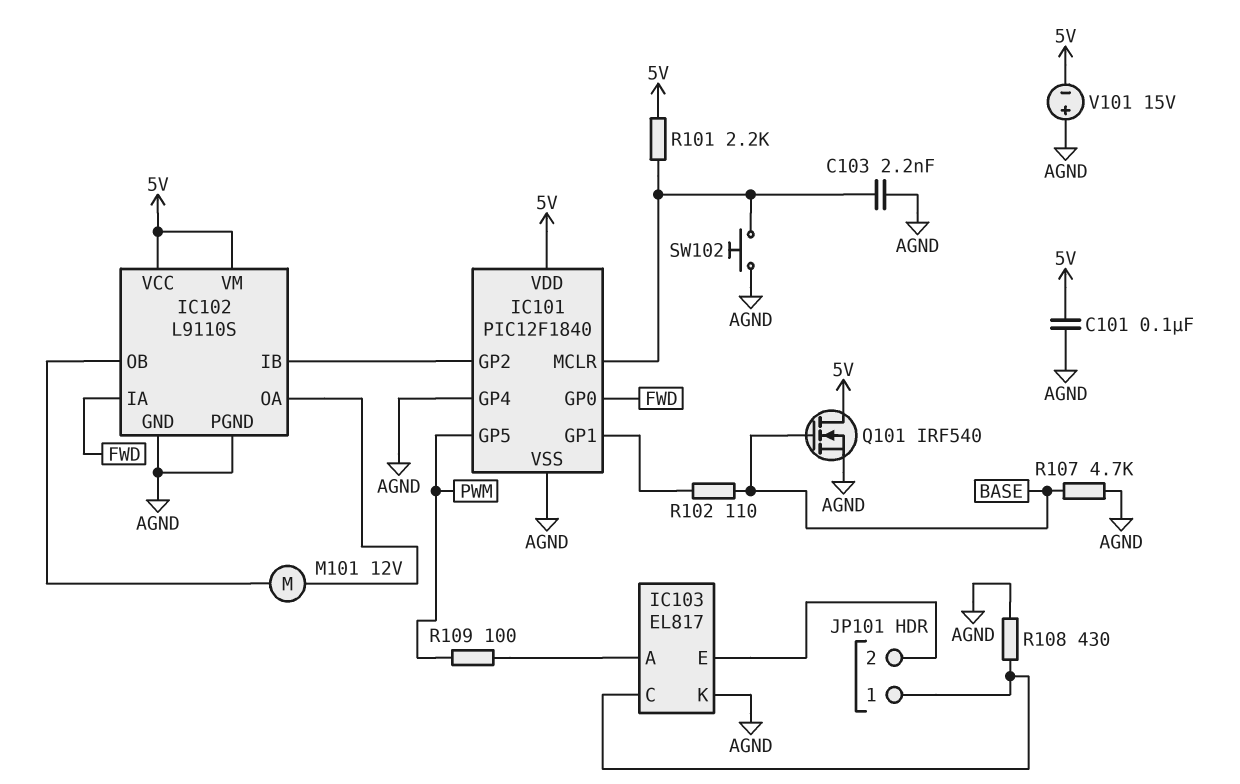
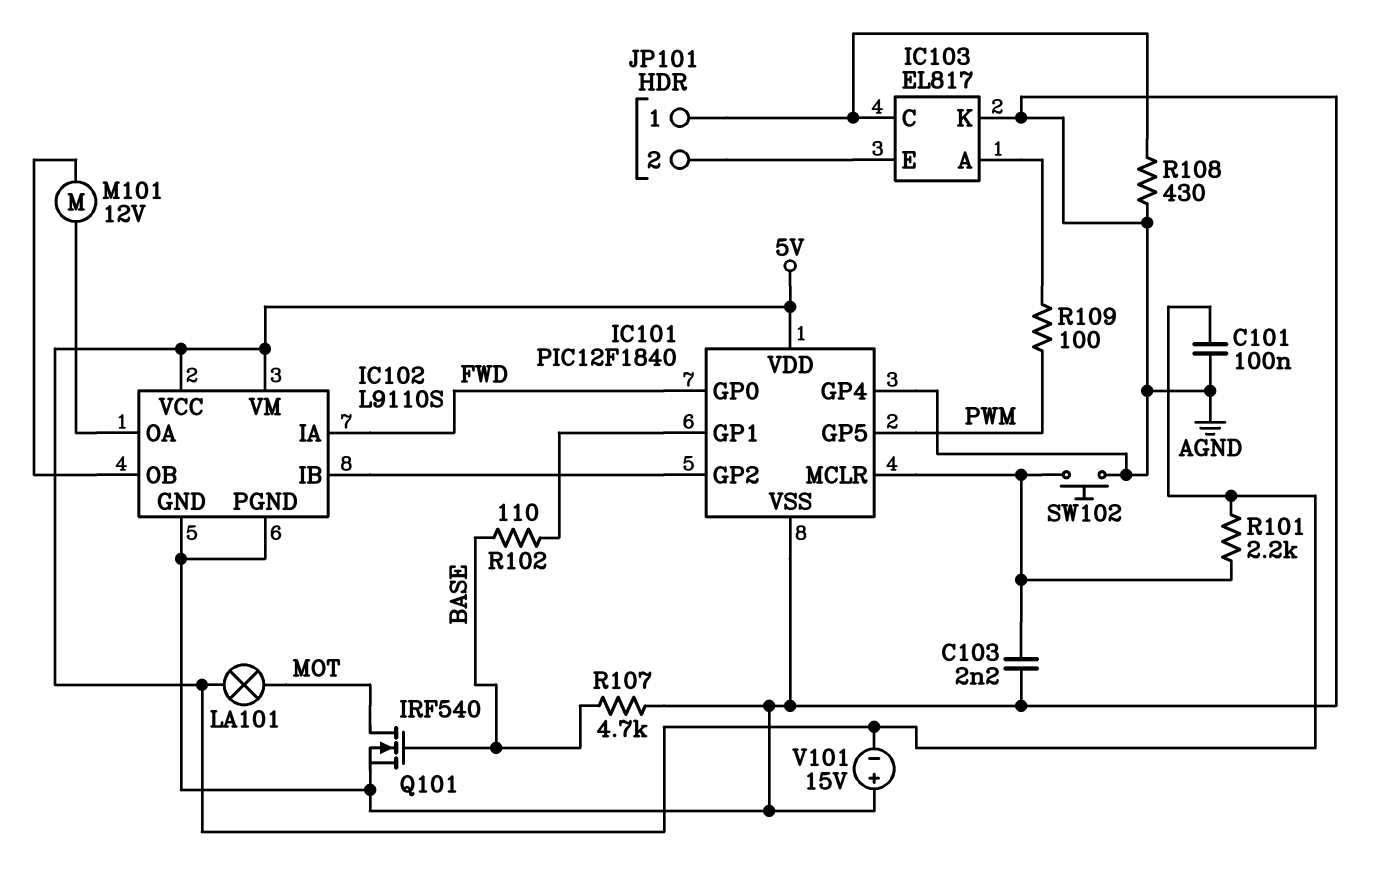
LA101: none -> lamp (5V, MOT)
Q101: NMOS IRF540 (G BASE, D 5V, S AGND) -> NMOS IRF540 (G BASE, D MOT, S AGND)

